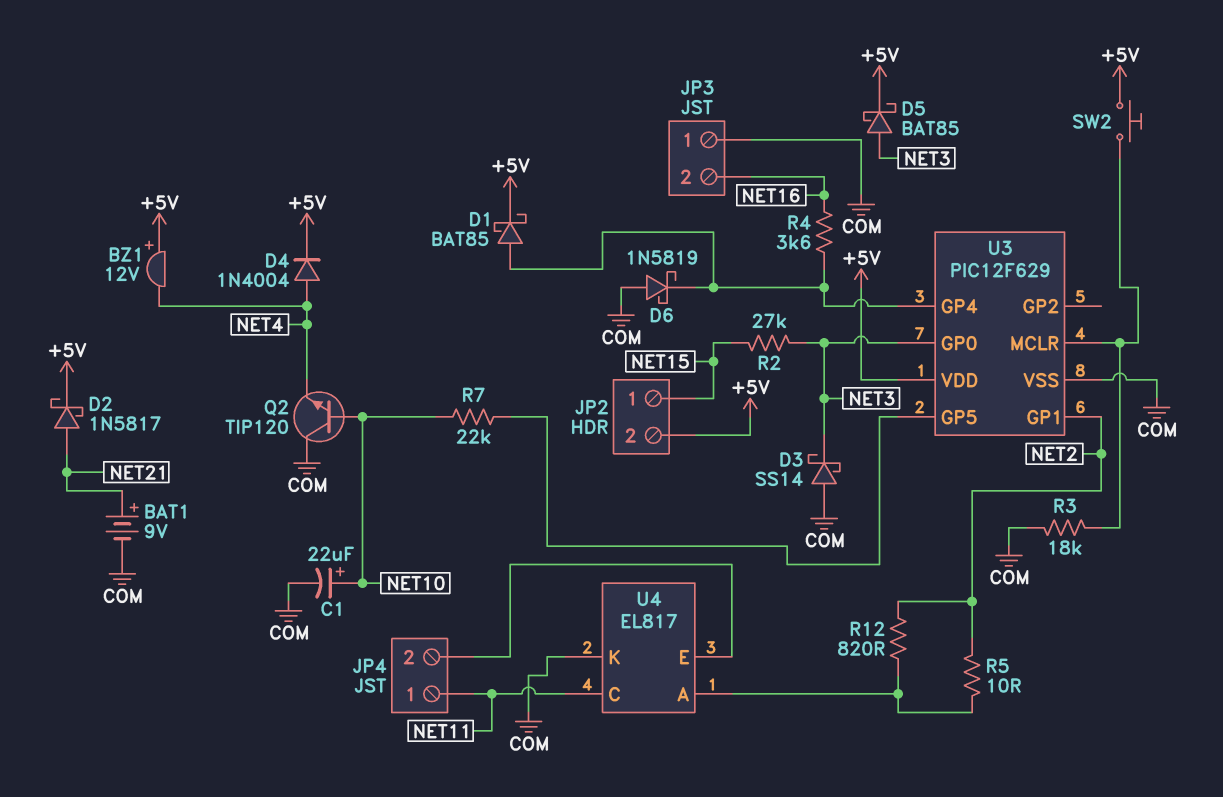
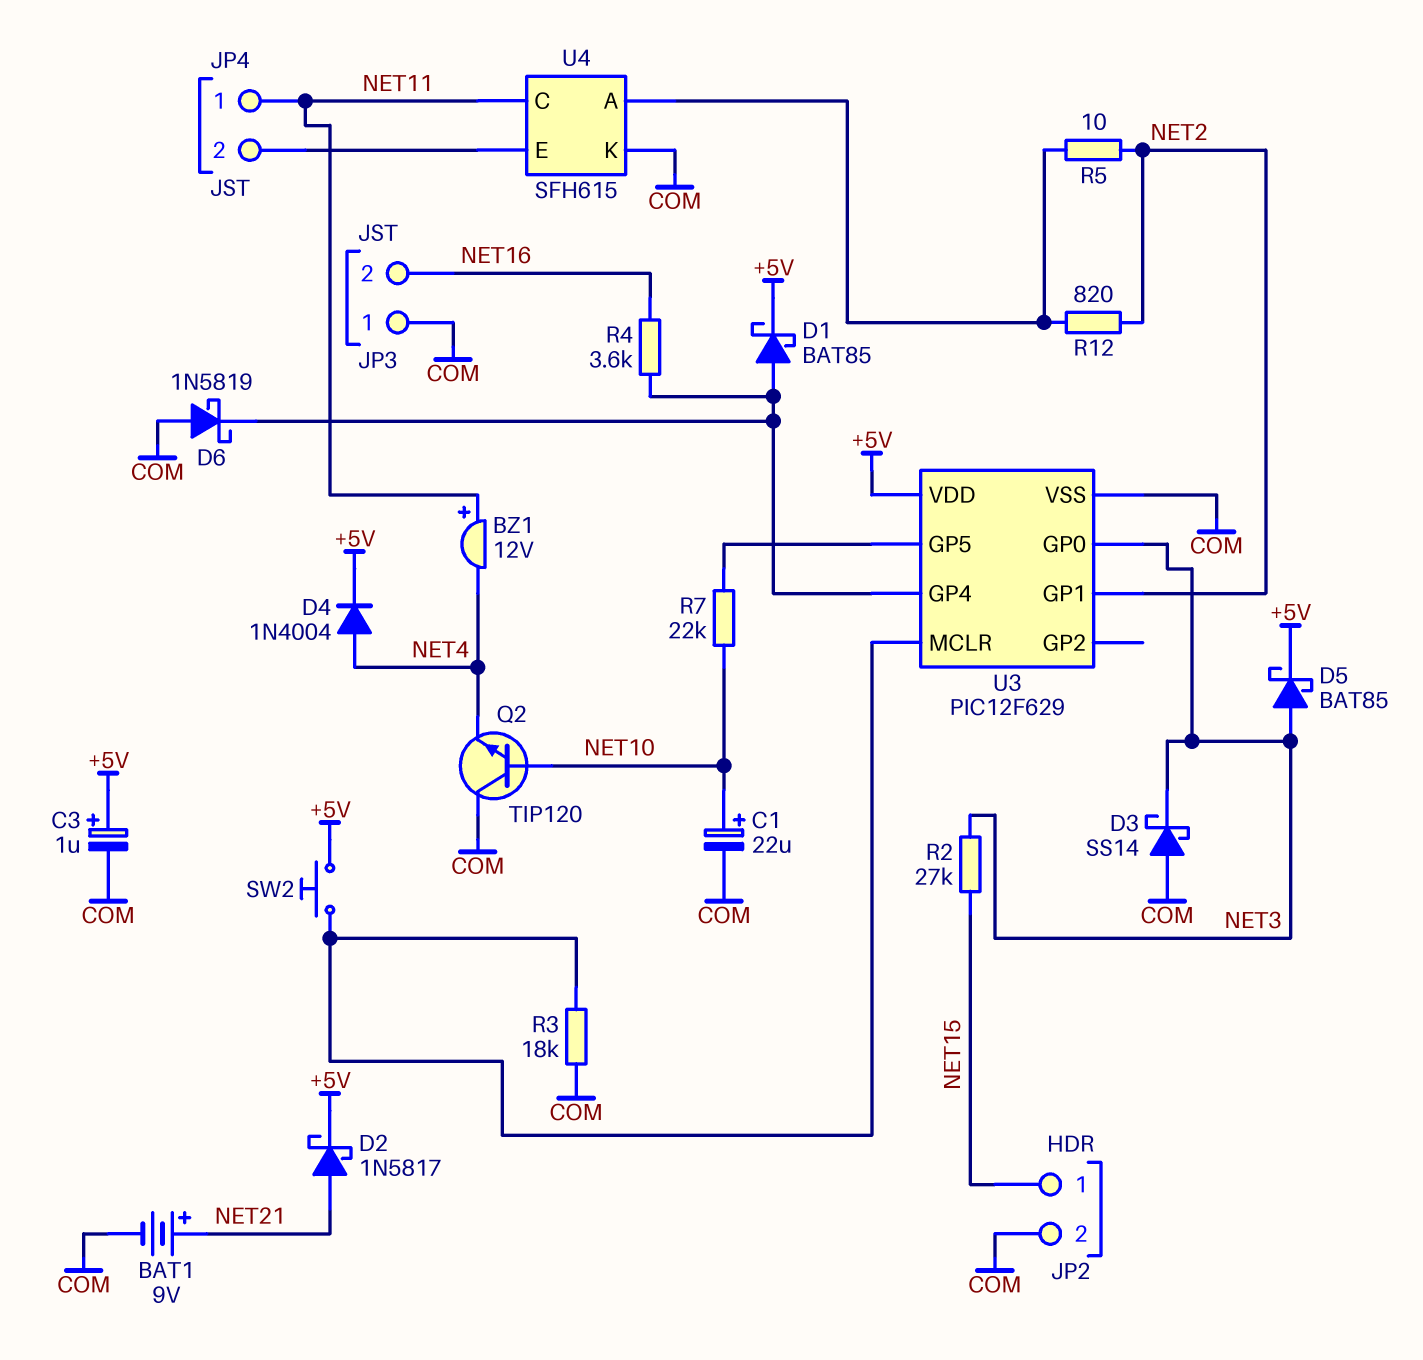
BZ1: buzzer 12V (plus +5V, minus NET4) -> buzzer 12V (plus NET11, minus NET4)
C3: none -> 1uF (plus +5V, minus COM)
JP2 pin 2: +5V -> COM
U4: EL817 -> SFH615

